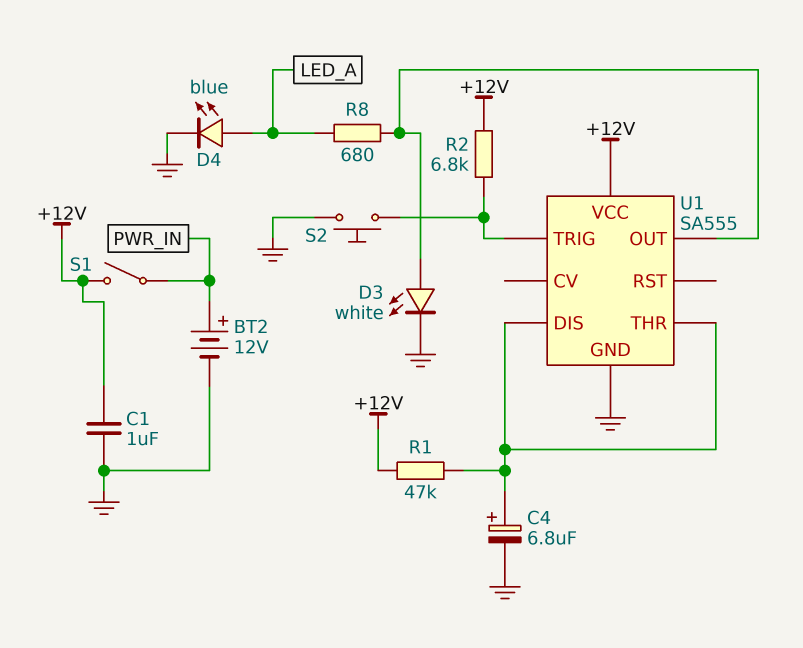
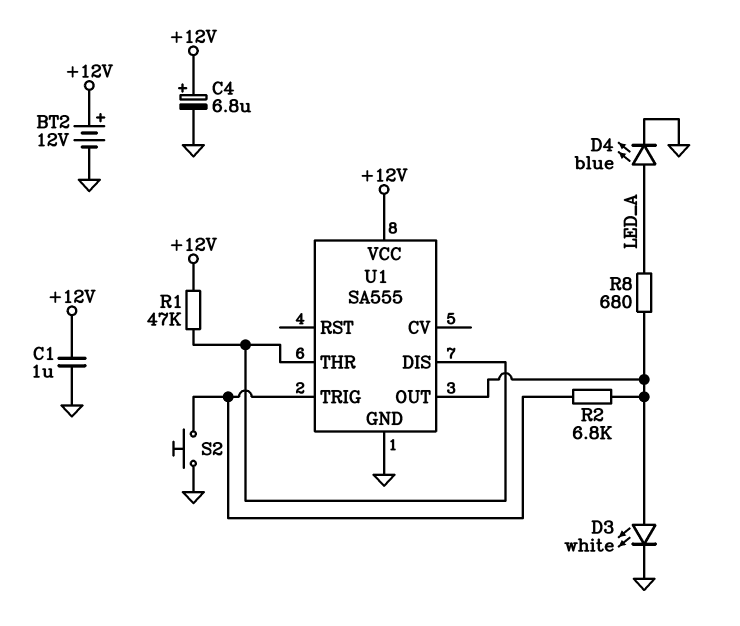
BT2: 12V (plus PWR_IN, minus GND) -> 12V (plus +12V, minus GND)
C4: 6.8uF (plus U1/DIS, minus GND) -> 6.8uF (plus +12V, minus GND)
R2: 6.8k (+12V, U1/TRIG) -> 6.8k (U1/OUT, U1/TRIG)
S1: switch (+12V, PWR_IN) -> none

